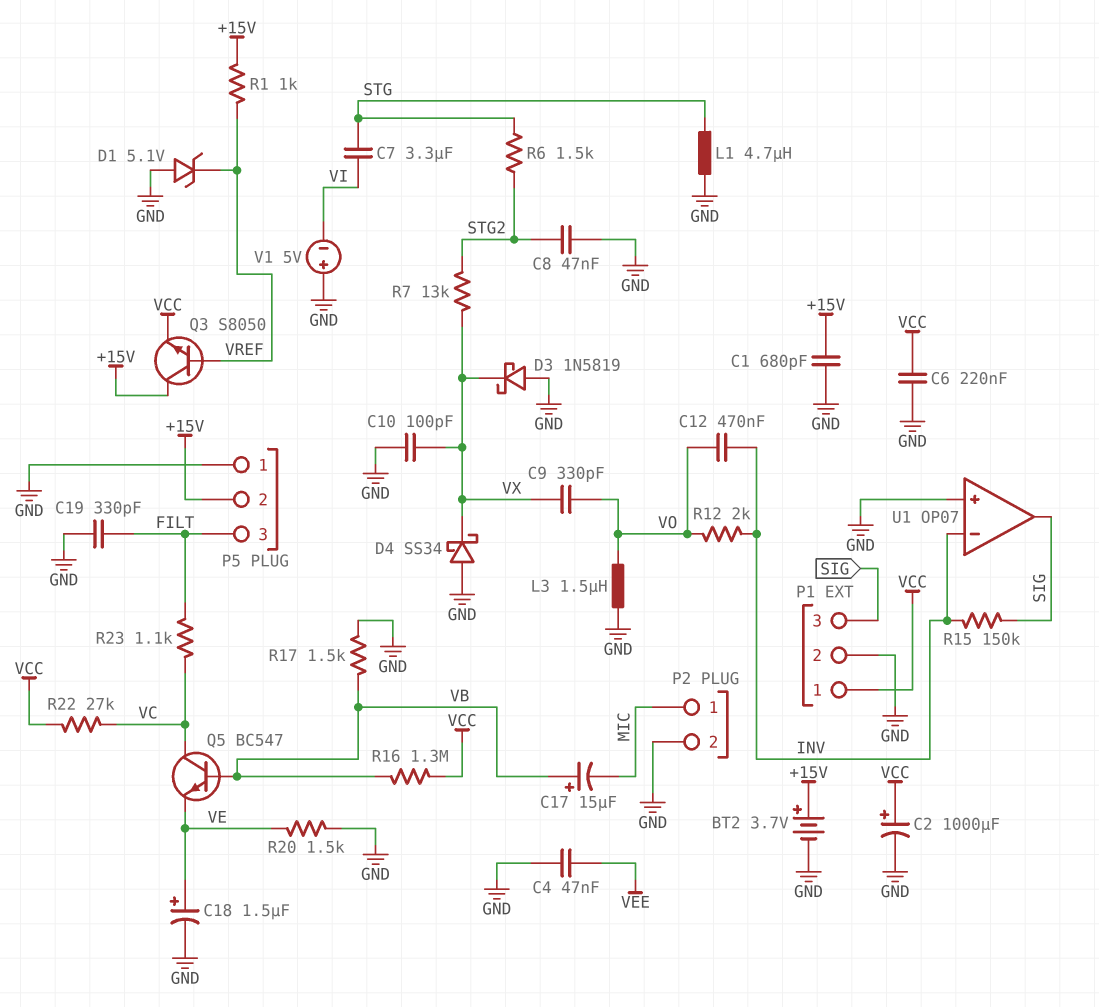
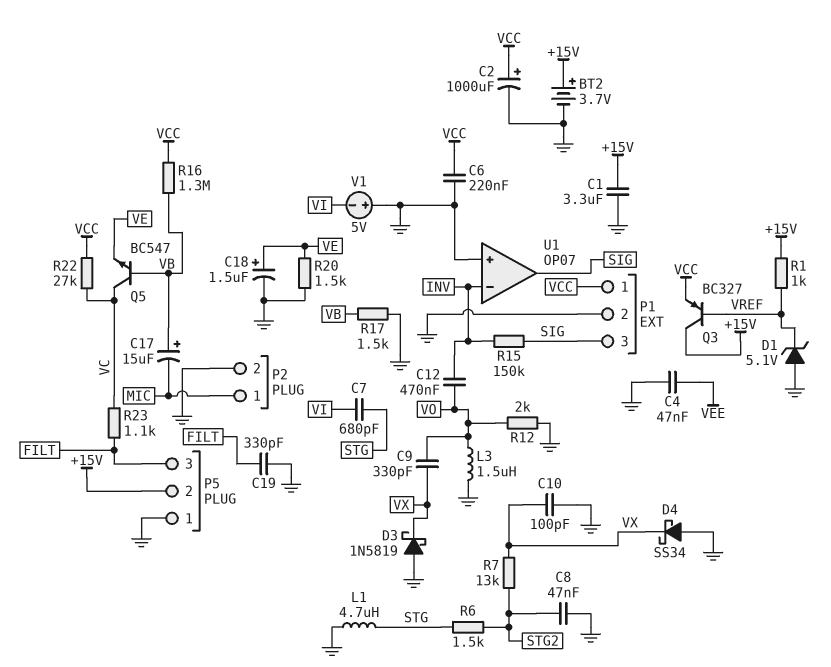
C1: 680pF (+15V, GND) -> 3.3uF (+15V, GND)
C7: 3.3uF (STG, VI) -> 680pF (STG, VI)
Q3: NPN S8050 (B VREF, C +15V, E VCC) -> PNP BC327 (B VREF, C +15V, E VCC)
R12: 2k (INV, VO) -> 2k (GND, VO)

